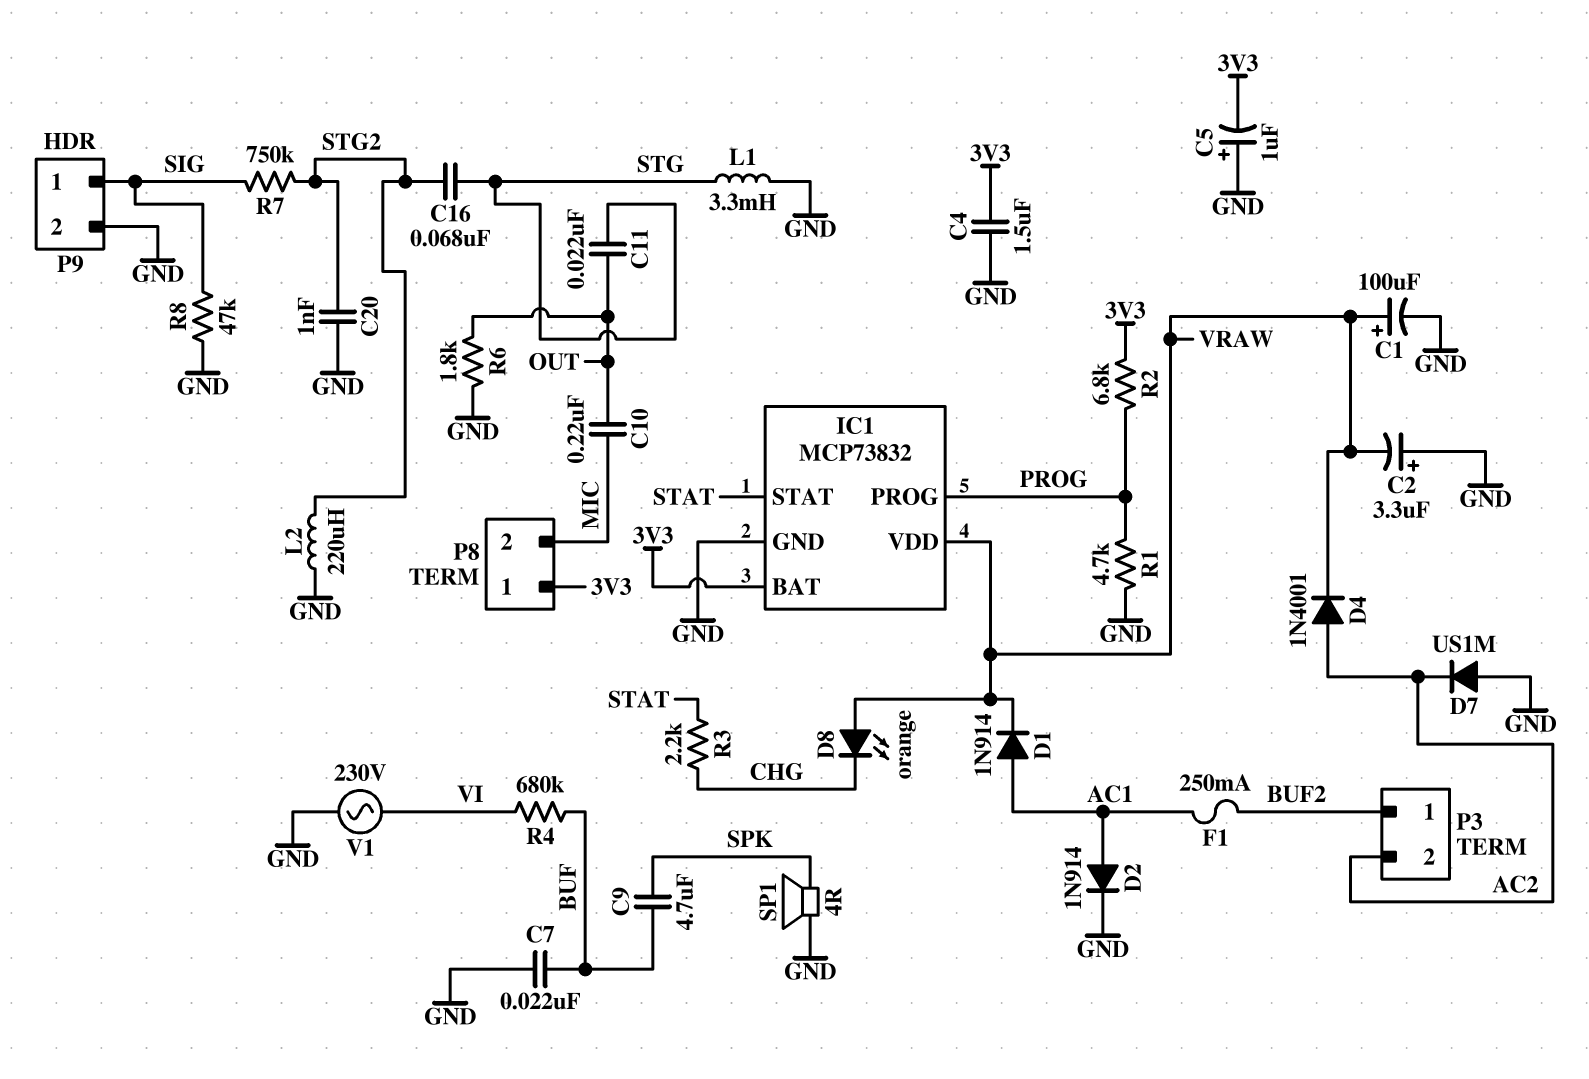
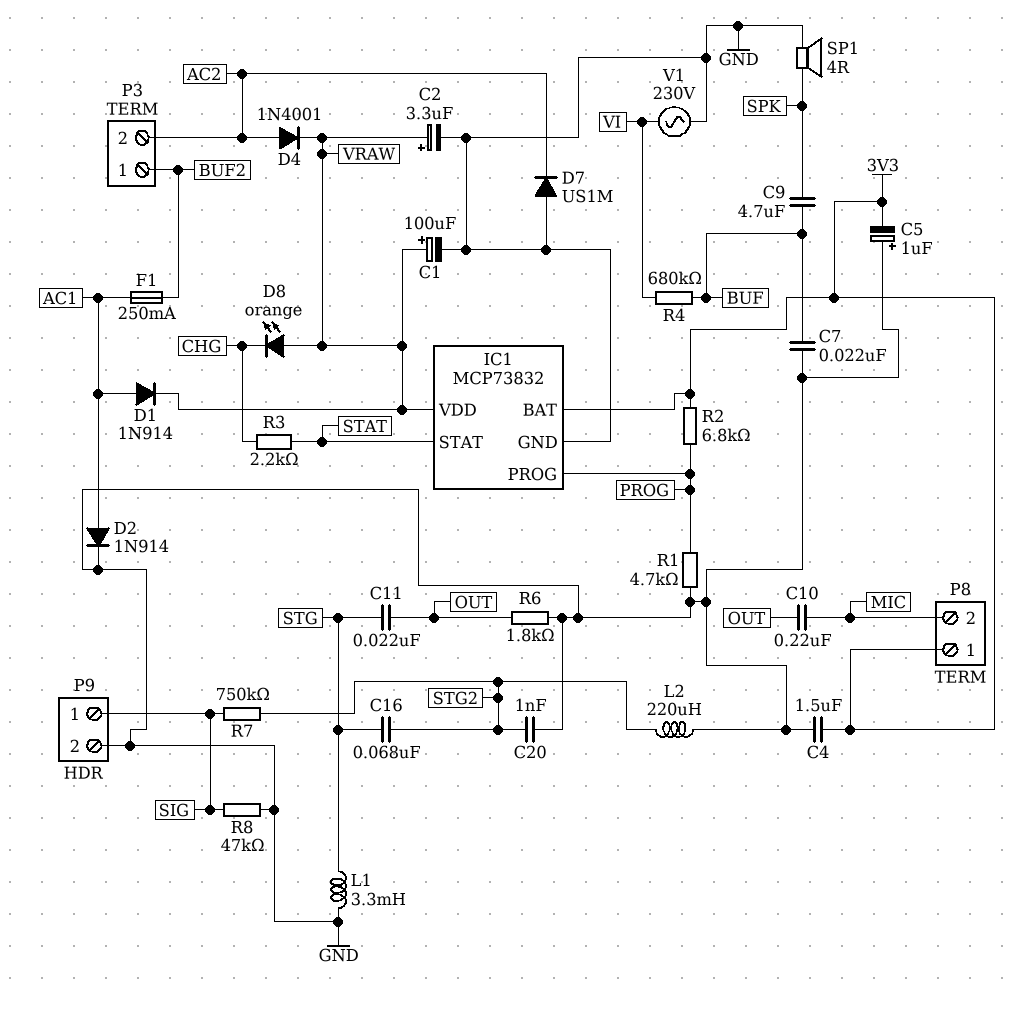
C2: 3.3uF (plus GND, minus VRAW) -> 3.3uF (plus VRAW, minus GND)

